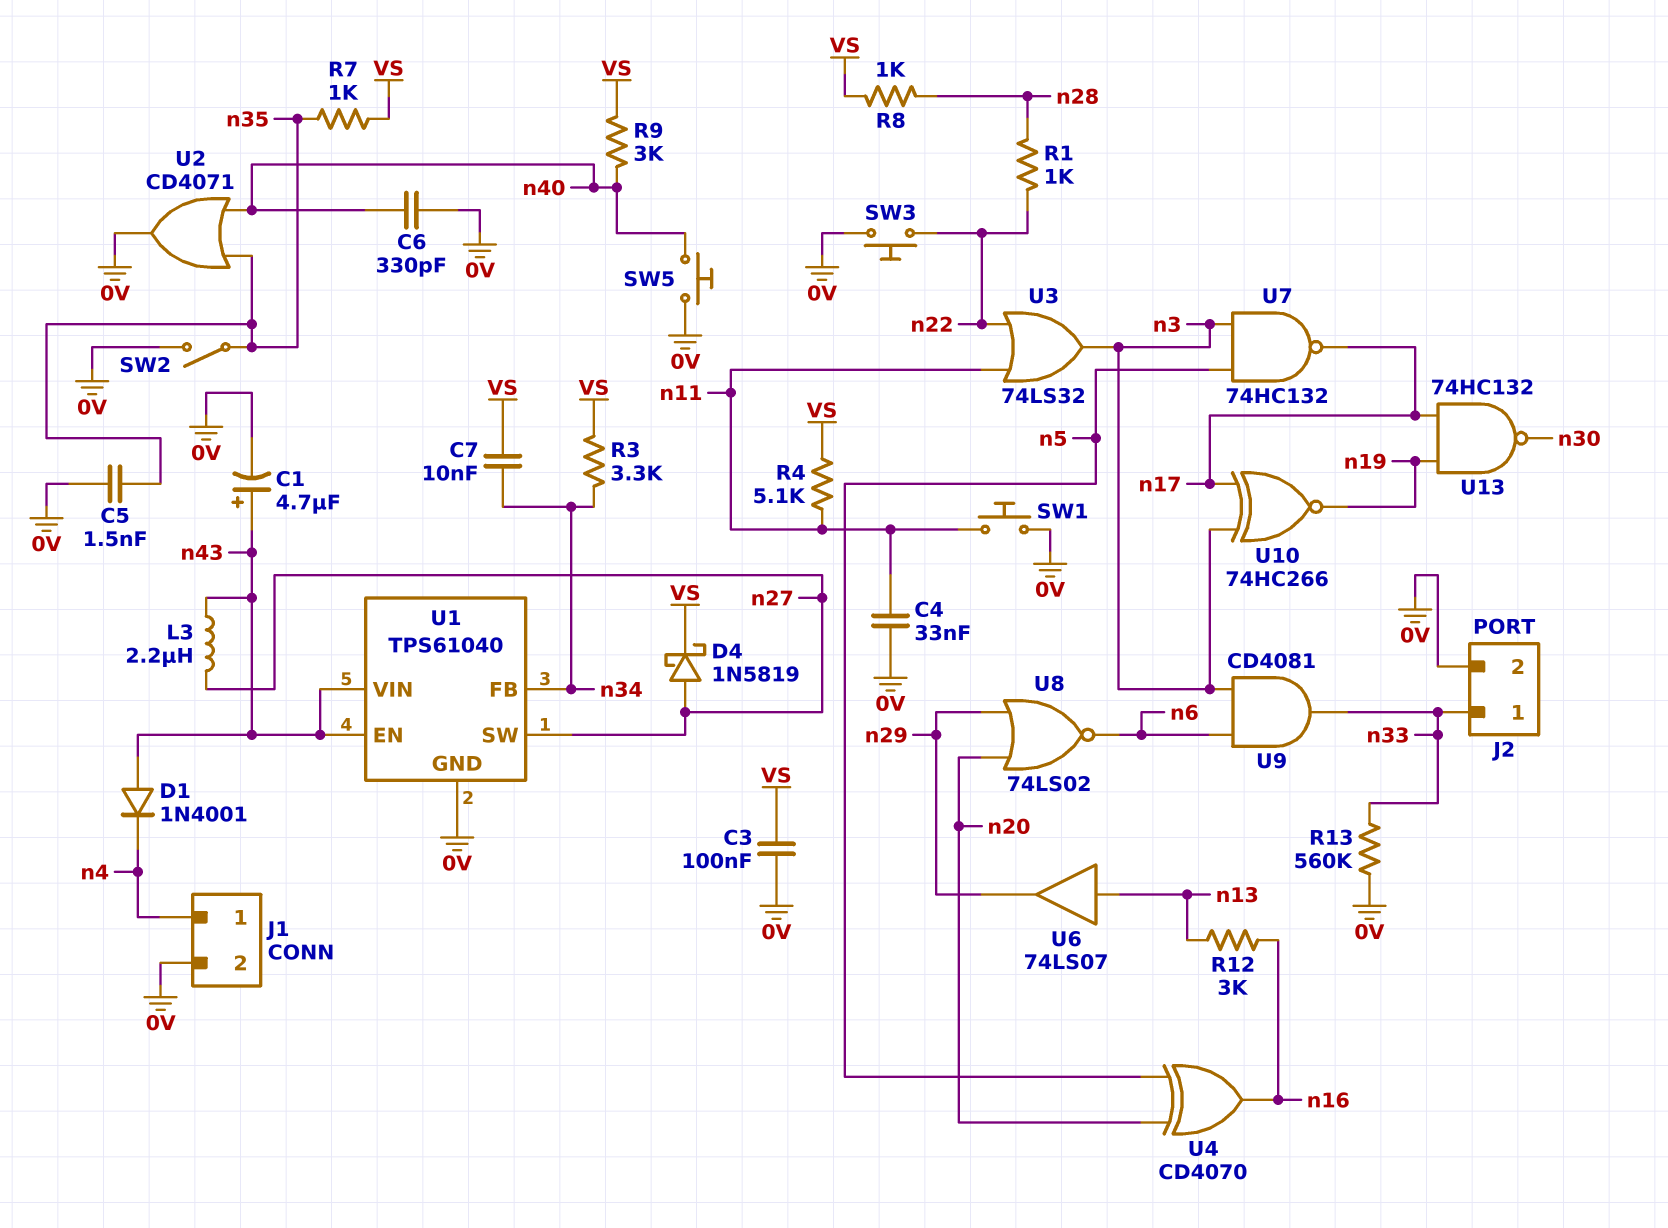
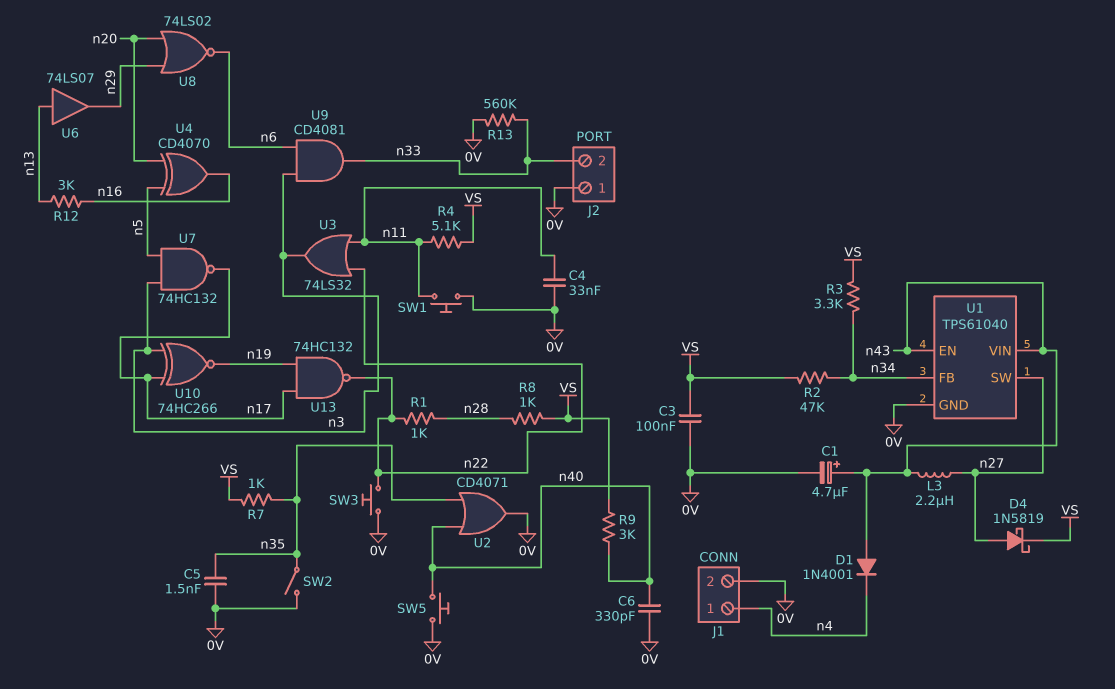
C7: 10nF (VS, n34) -> none
J2 pin 1: n33 -> 0V
J2 pin 2: 0V -> n33
R2: none -> 47k (VS, n34)
U13: NAND 74HC132 (in n17, in n19, out n30) -> NAND 74HC132 (in n17, in n19, out n22)

